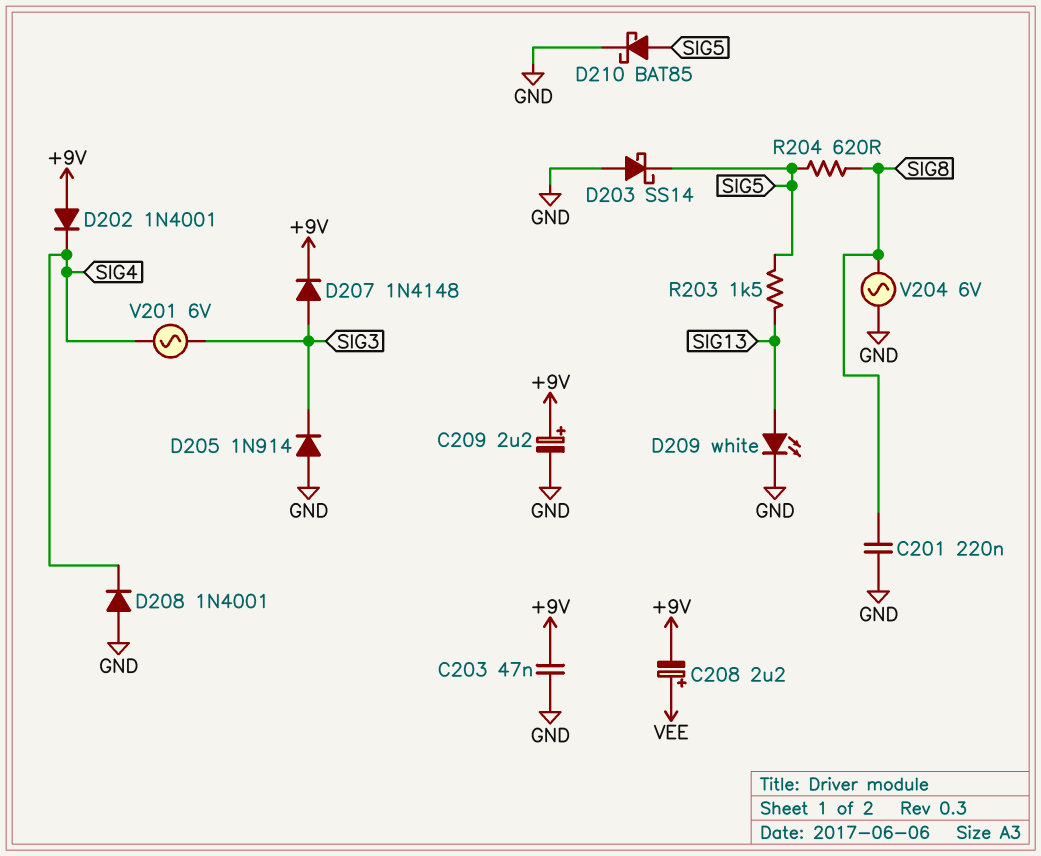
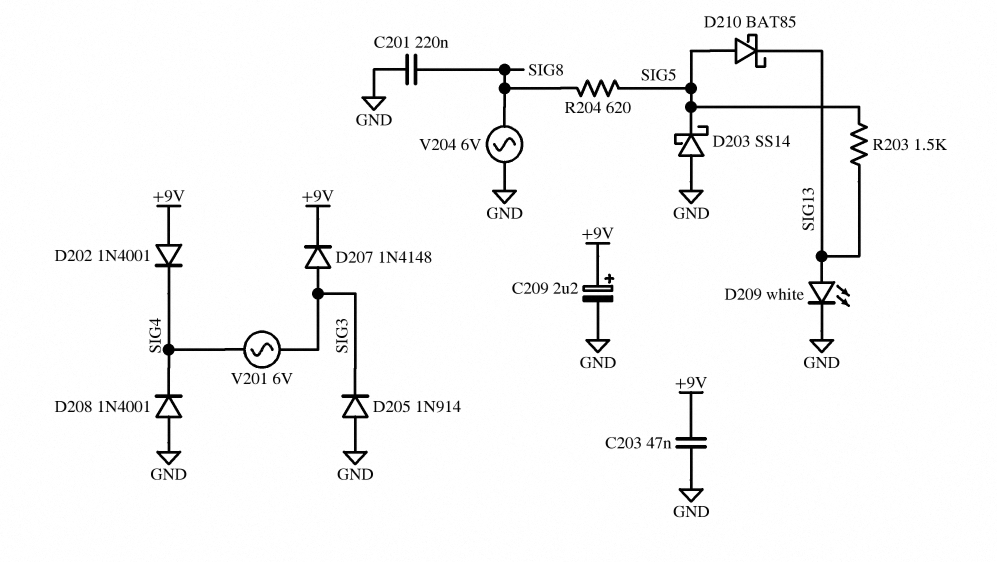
C208: 2.2uF (plus VEE, minus +9V) -> none
D210: schottky BAT85 (A SIG5, K GND) -> schottky BAT85 (A SIG5, K SIG13)

